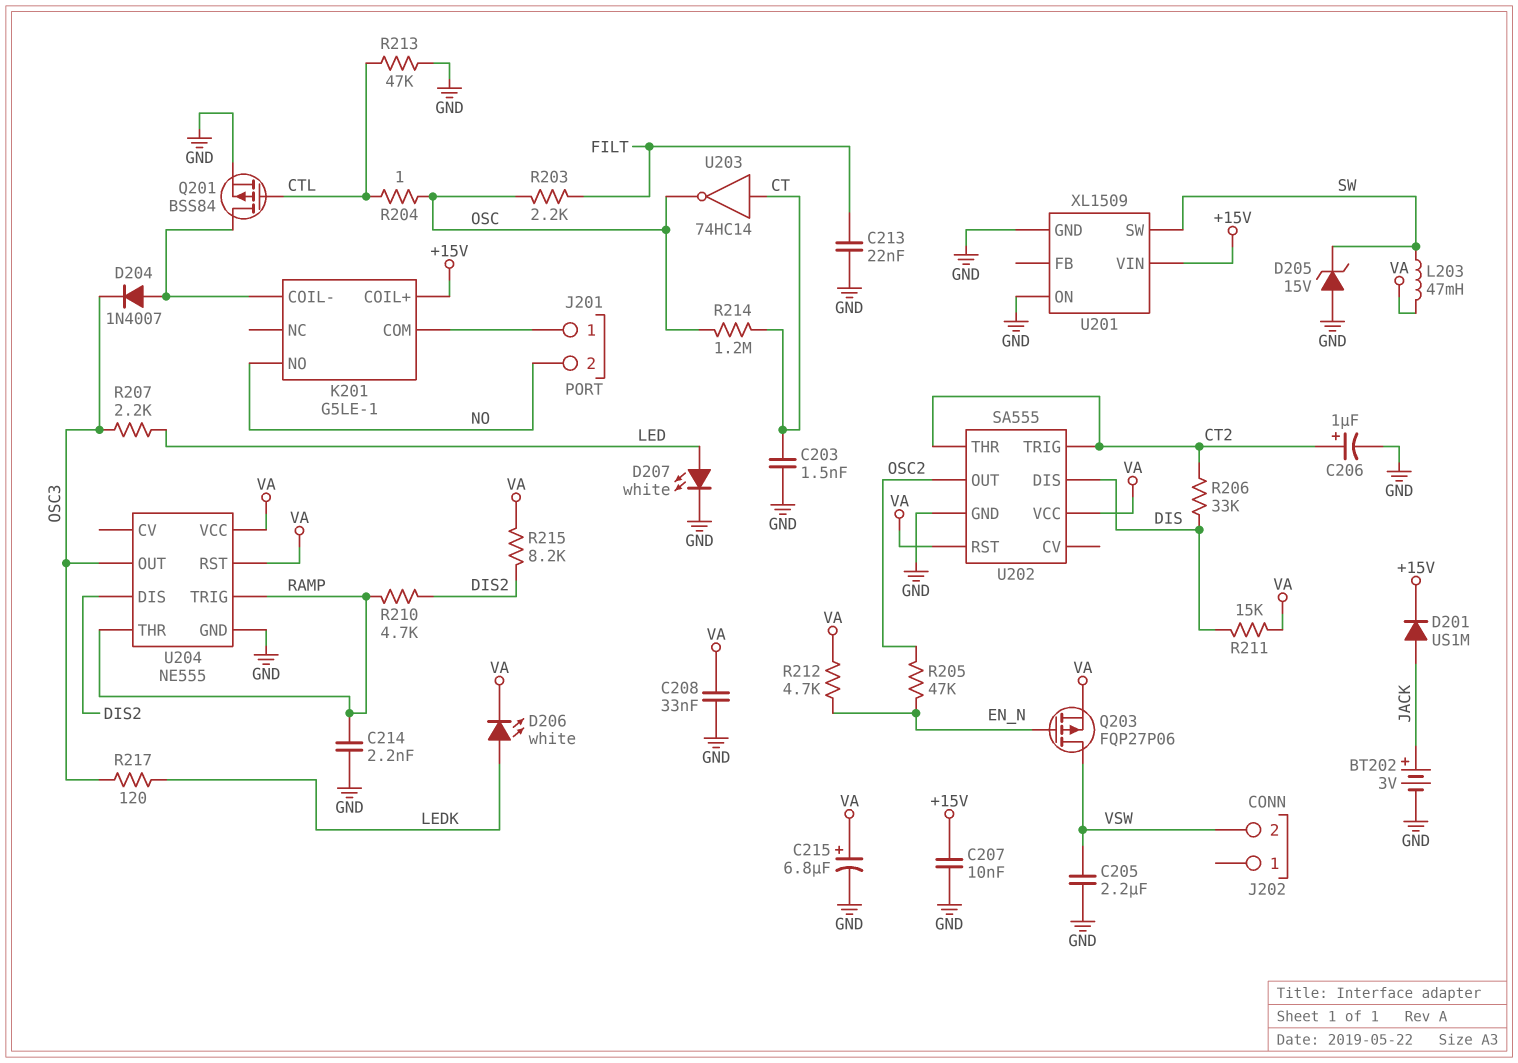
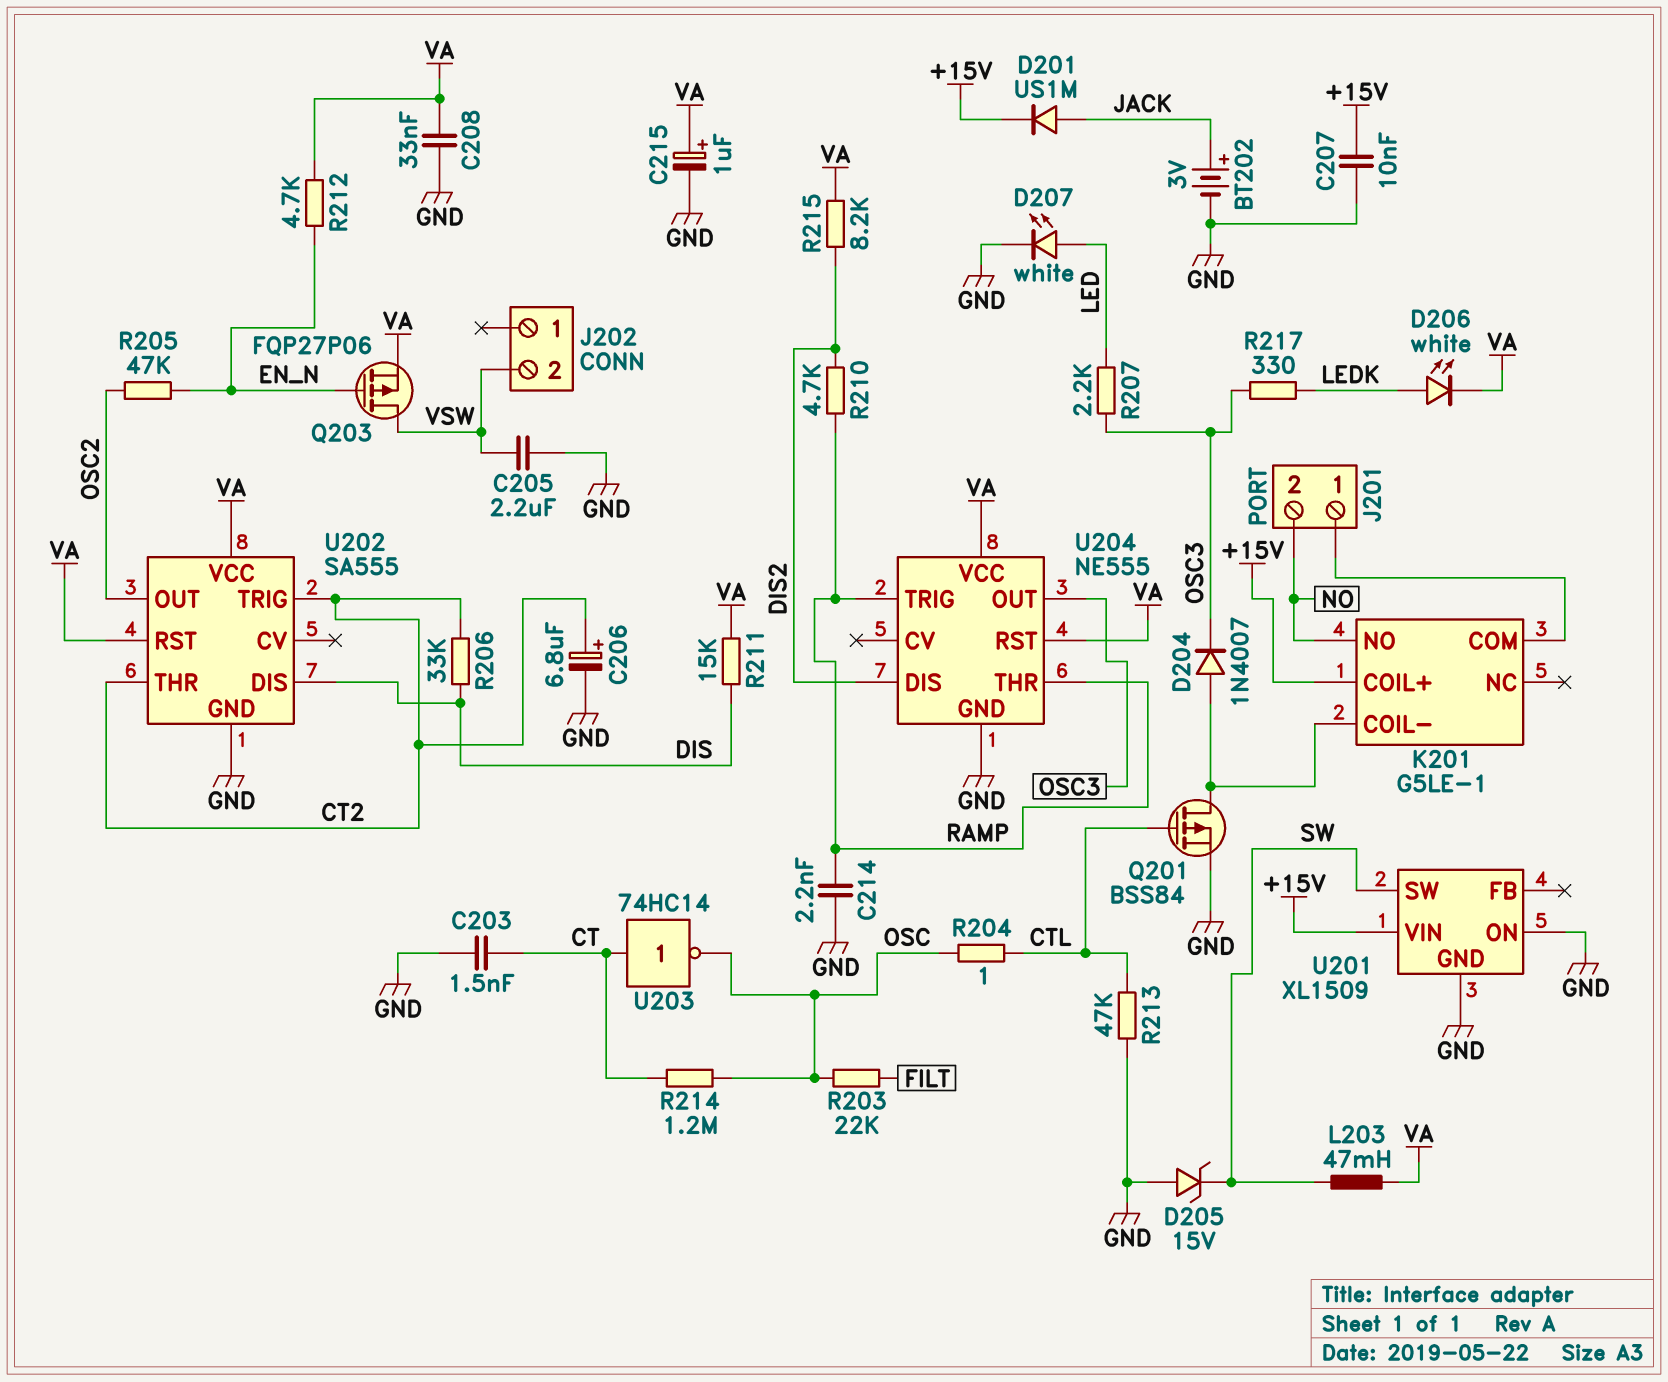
C206: 1uF (plus CT2, minus GND) -> 6.8uF (plus CT2, minus GND)
C213: 22nF (FILT, GND) -> none
C215: 6.8uF (plus VA, minus GND) -> 1uF (plus VA, minus GND)
R203: 2.2k (FILT, OSC) -> 22k (FILT, OSC)
R217: 120 (LEDK, OSC3) -> 330 (LEDK, OSC3)

